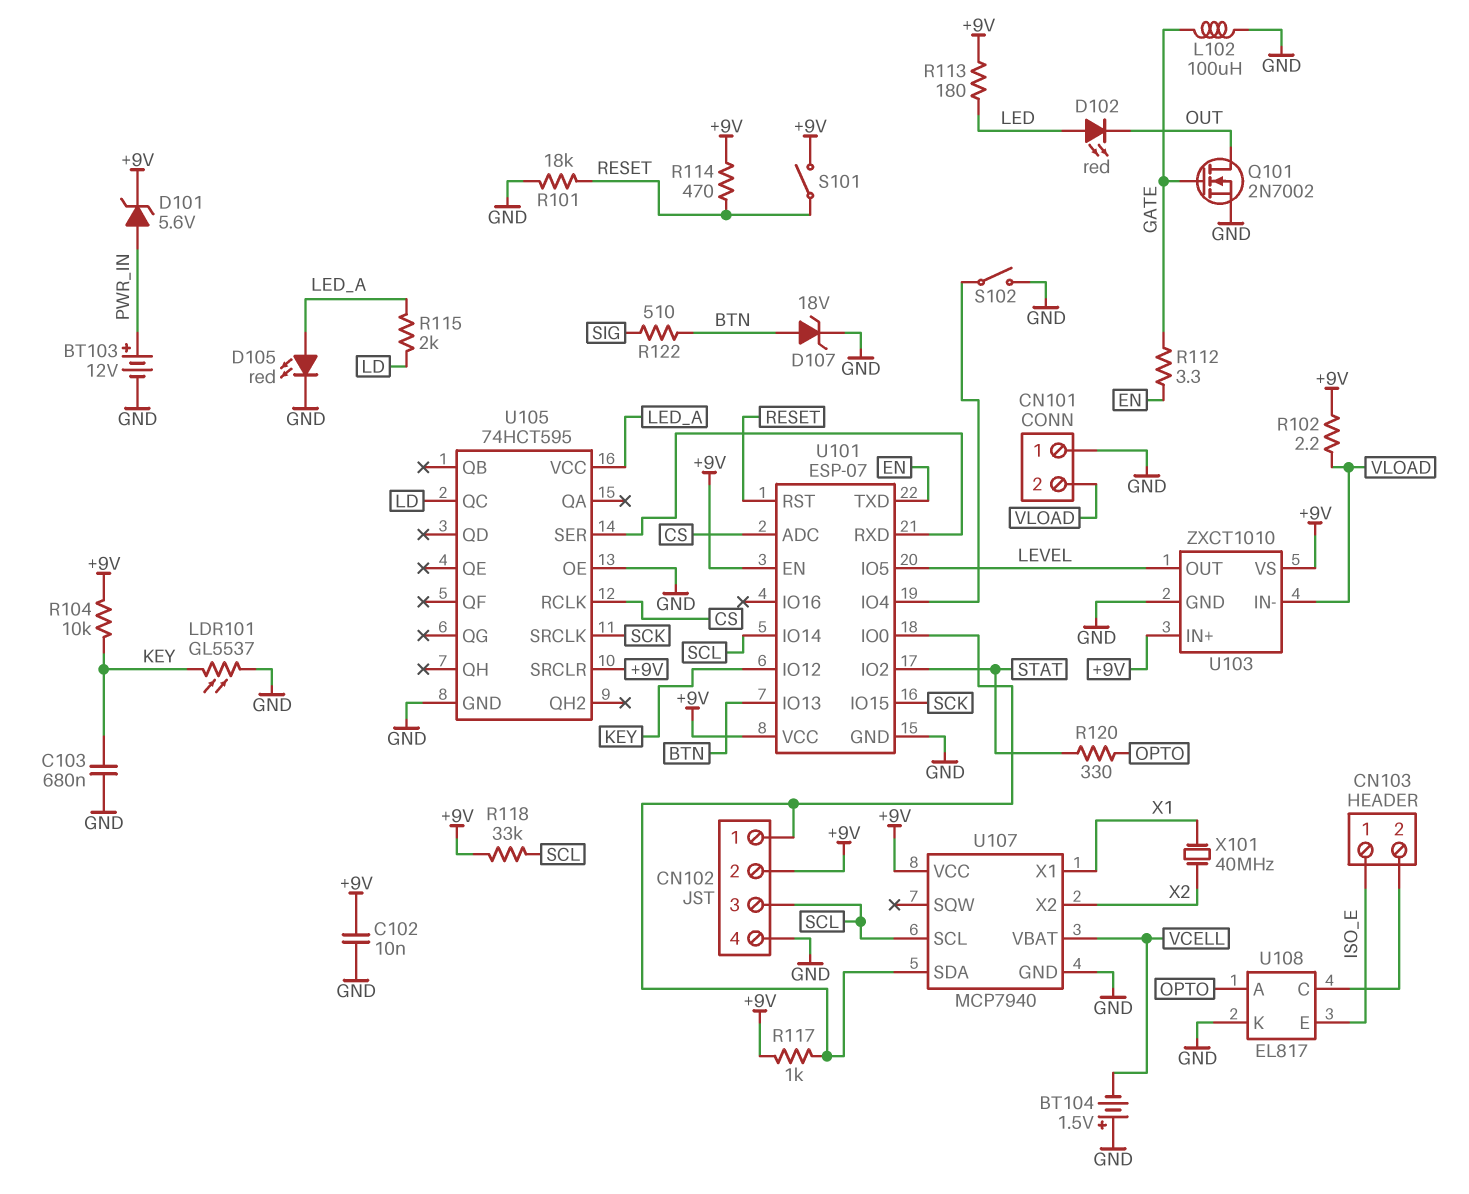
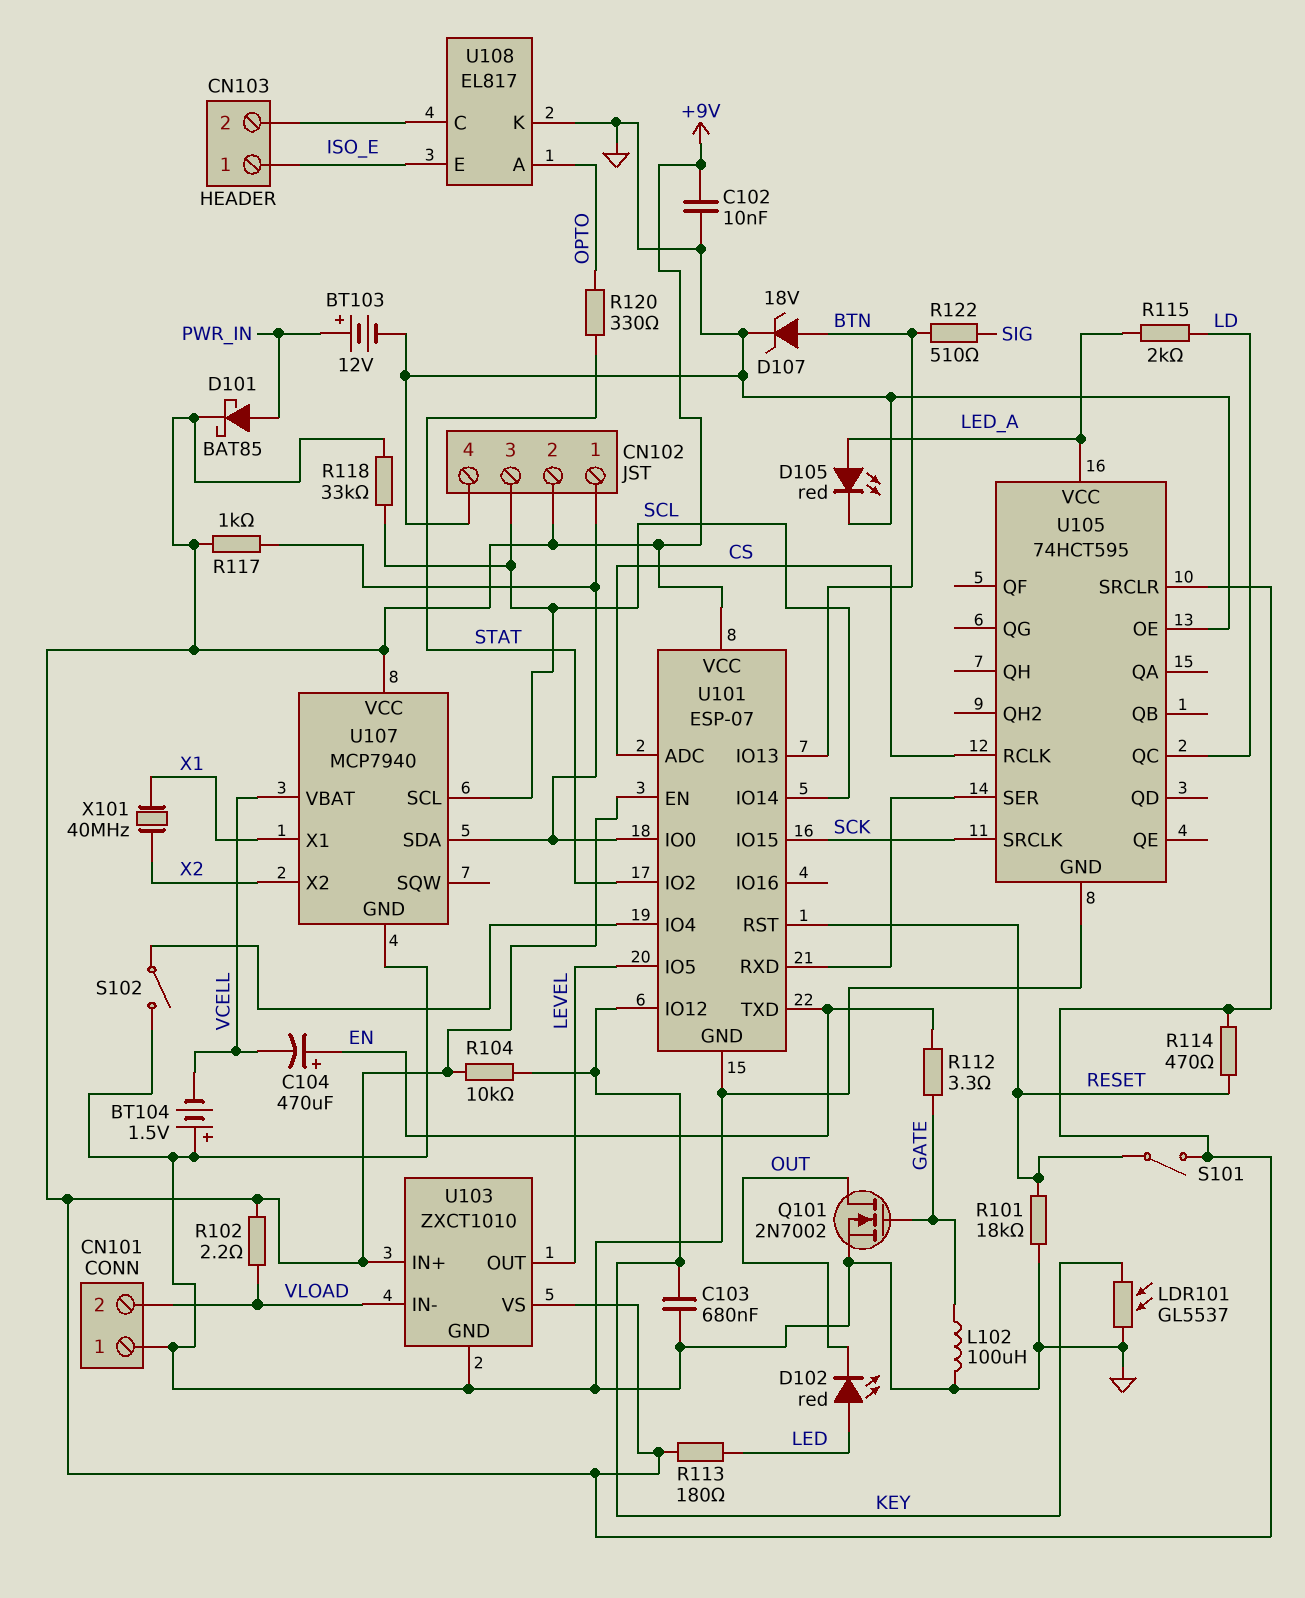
C104: none -> 470uF (plus EN, minus VCELL)
D101: zener 5.6V (A PWR_IN, K +9V) -> schottky BAT85 (A PWR_IN, K +9V)

